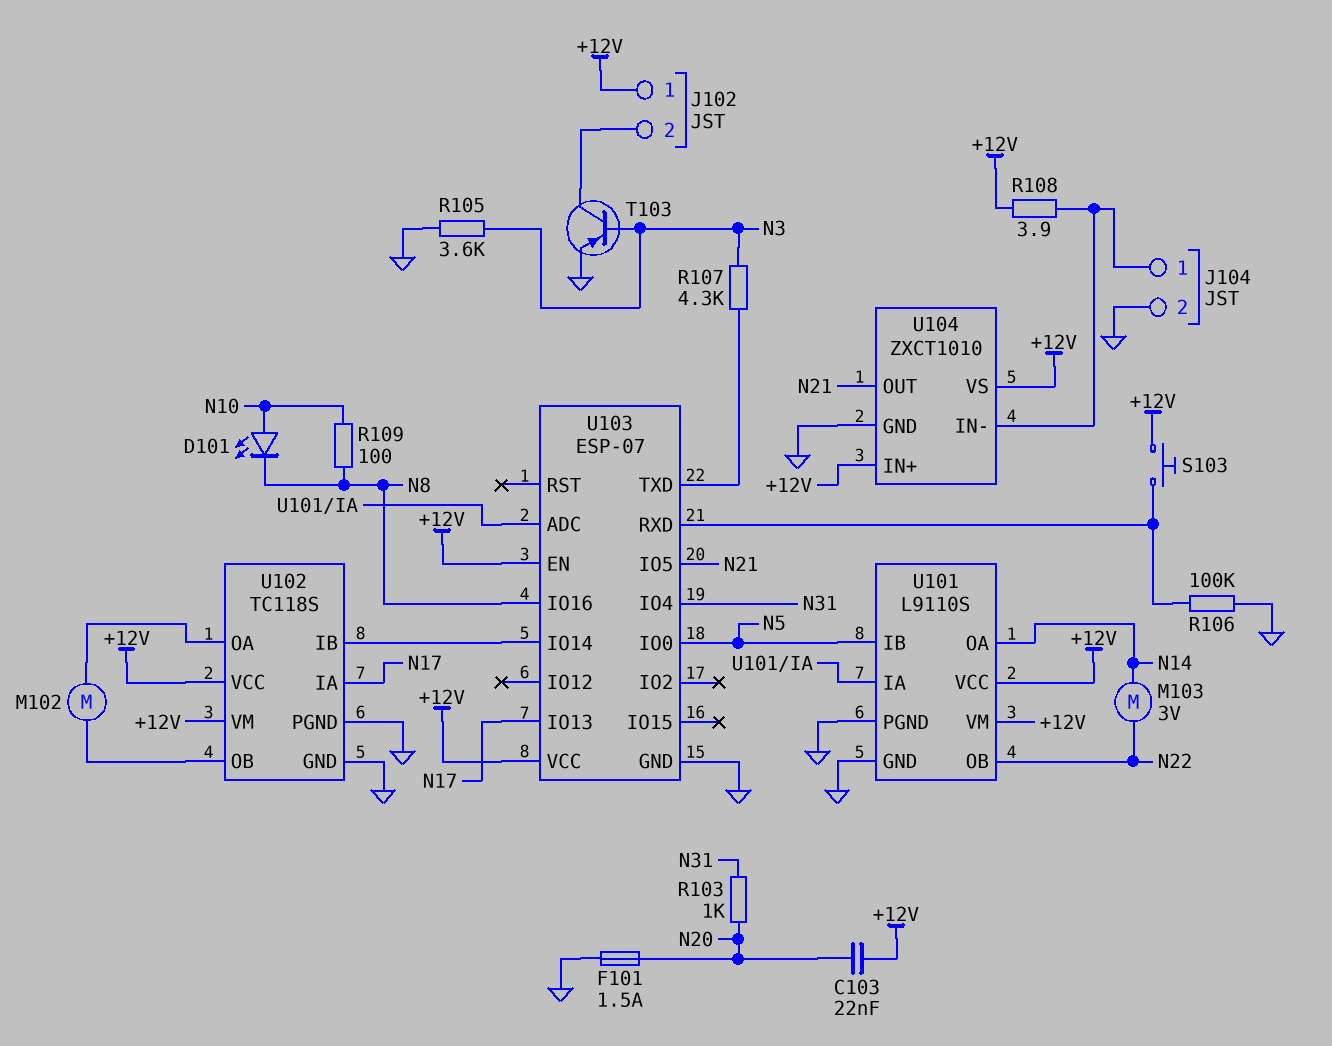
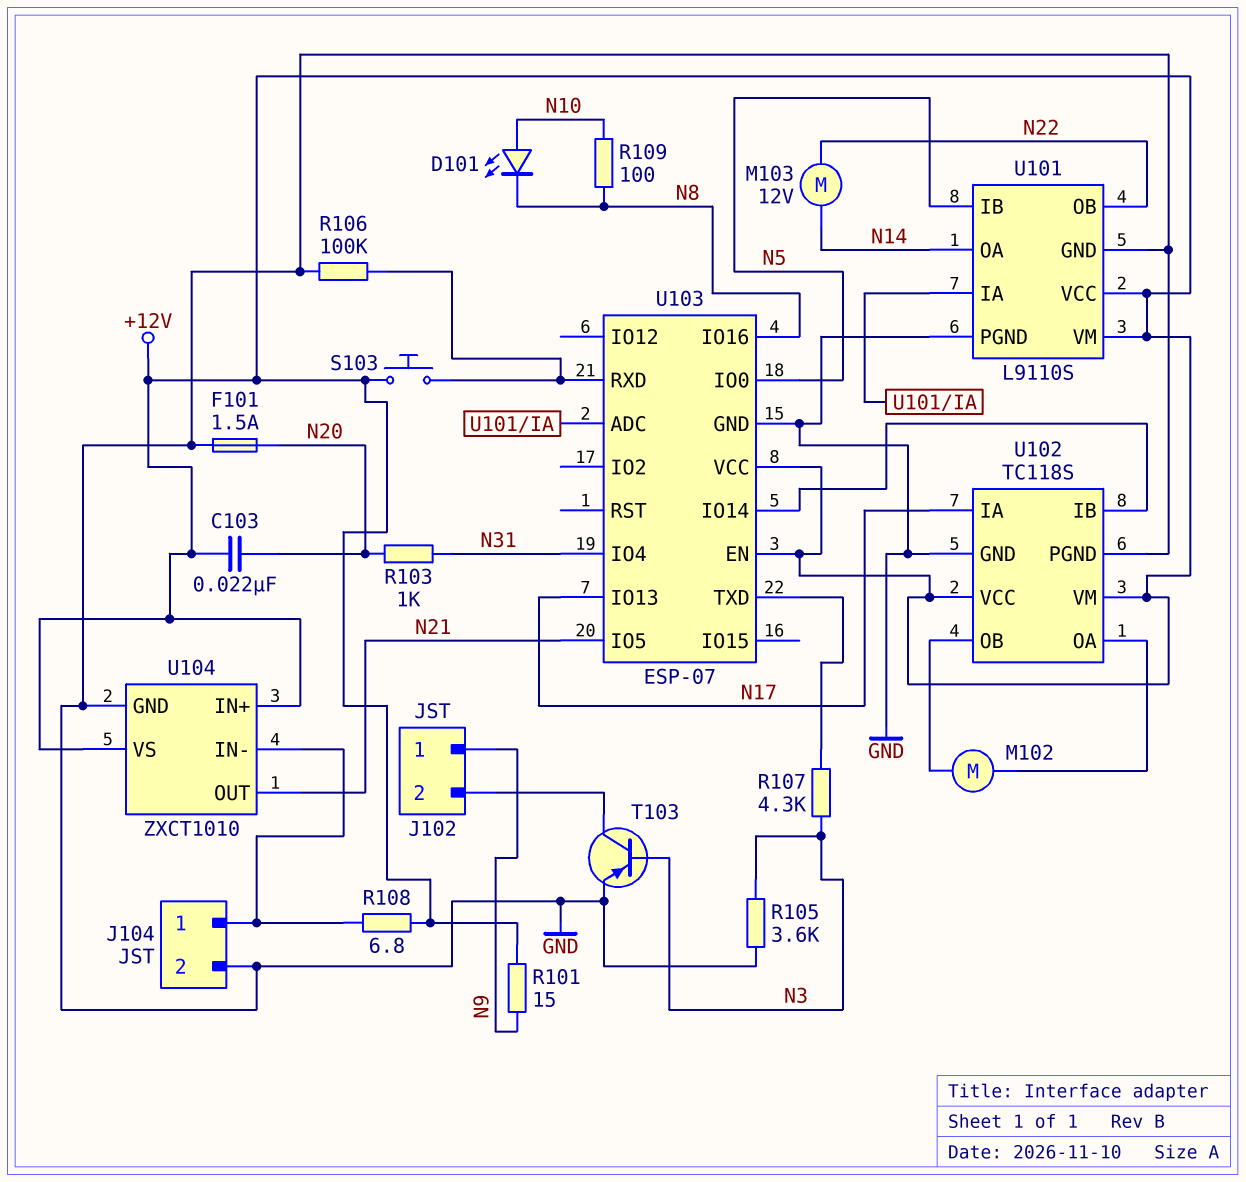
J102 pin 1: +12V -> N9
M103: motor 3V (N14, N22) -> motor 12V (N14, N22)
R101: none -> 15 (+12V, N9)
R108: 3.9 (+12V, J104/1) -> 6.8 (+12V, J104/1)

